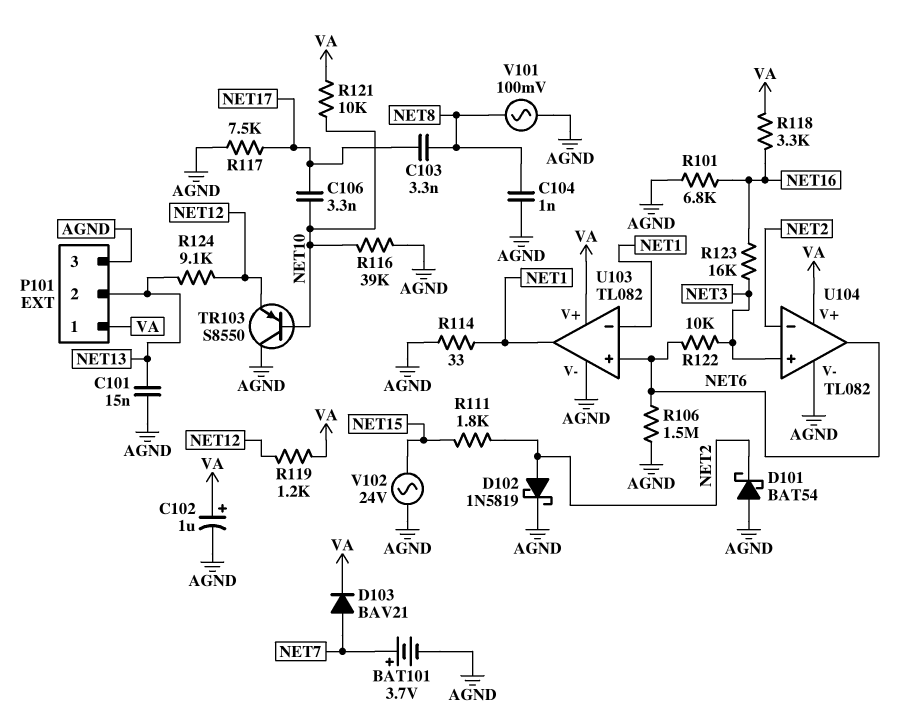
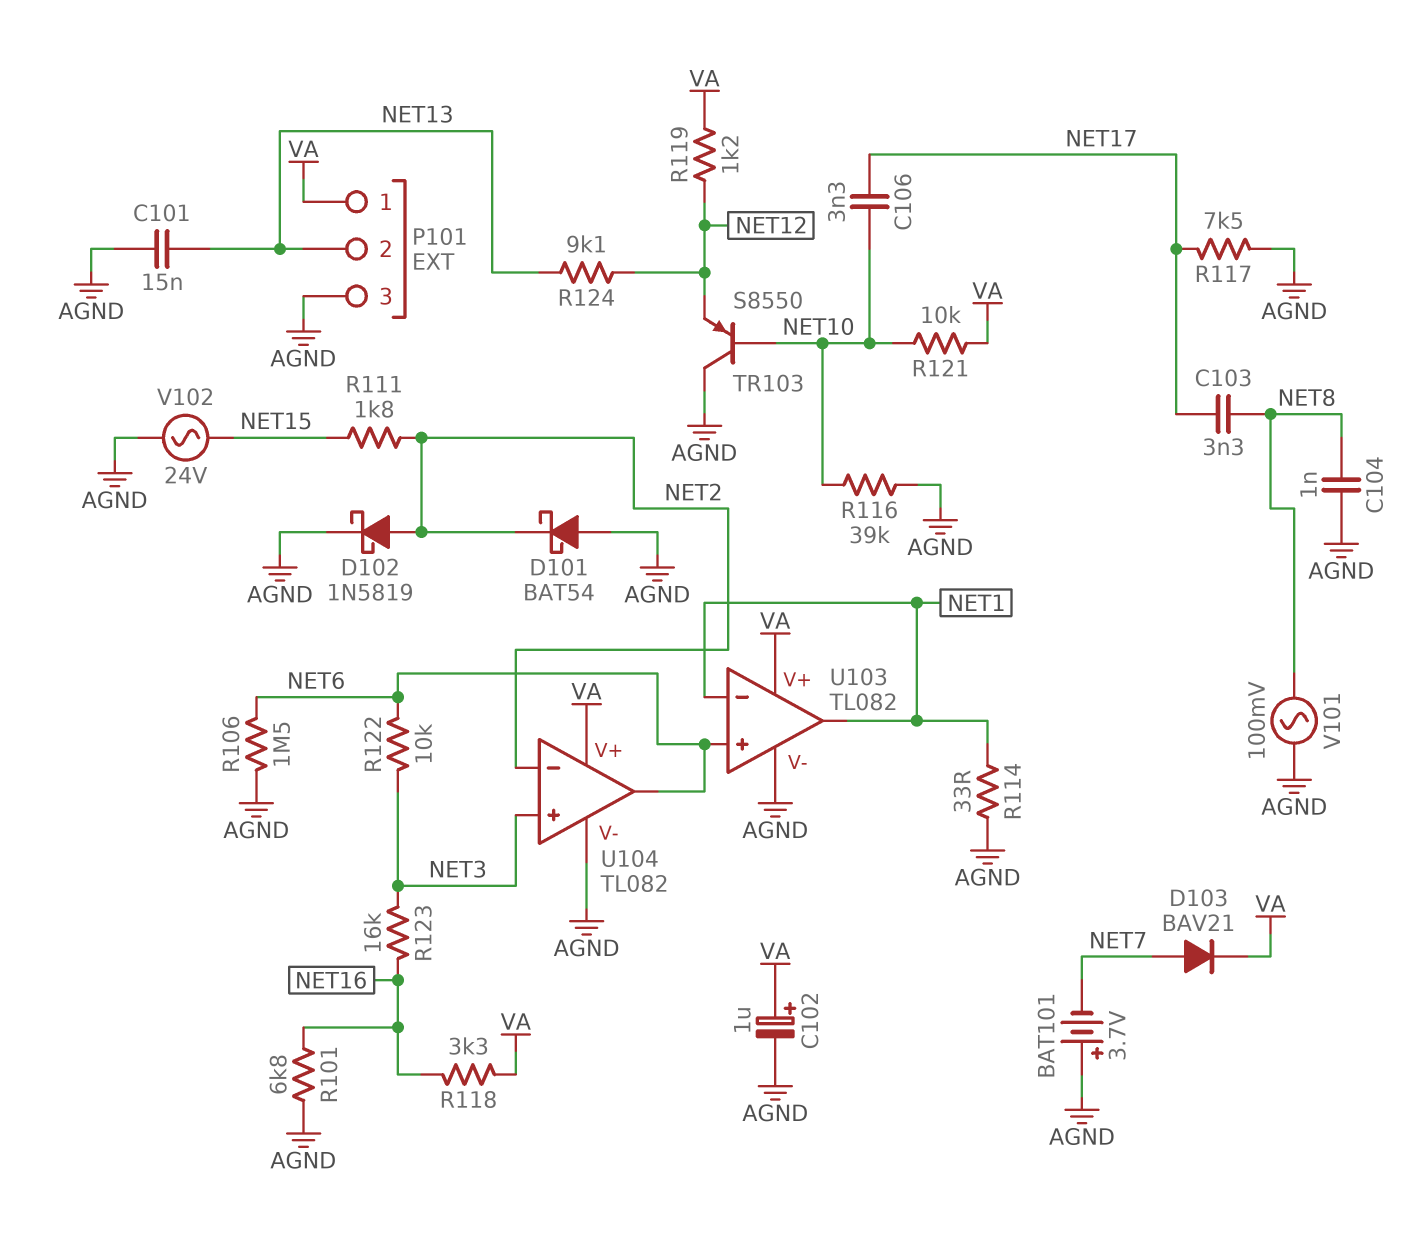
BAT101: 3.7V (plus NET7, minus AGND) -> 3.7V (plus AGND, minus NET7)

